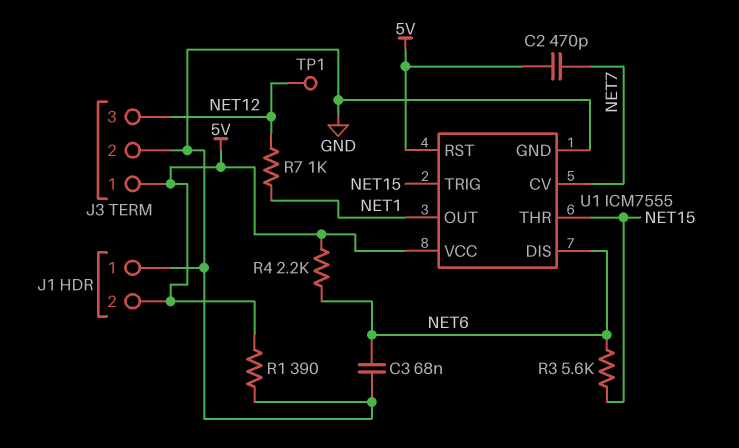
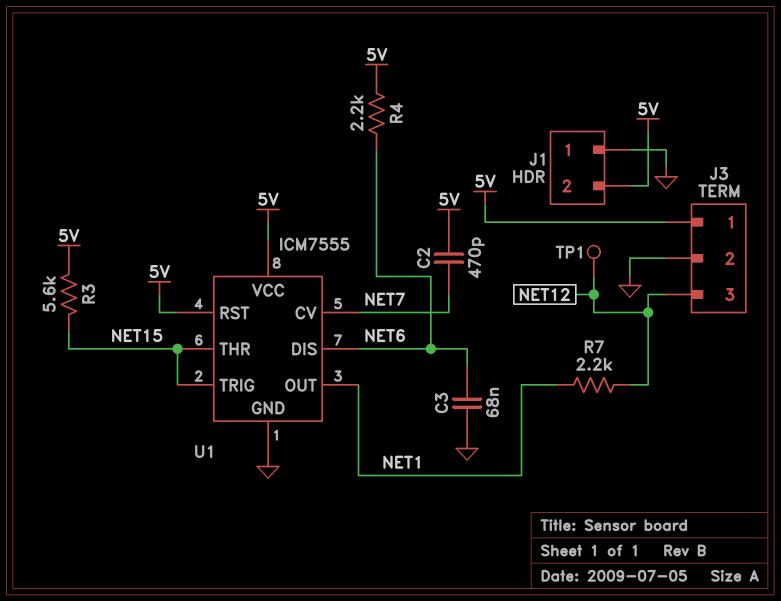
R1: 390 (5V, GND) -> none
R3: 5.6k (NET6, NET15) -> 5.6k (5V, NET15)
R7: 1k (NET1, NET12) -> 2.2k (NET1, NET12)

